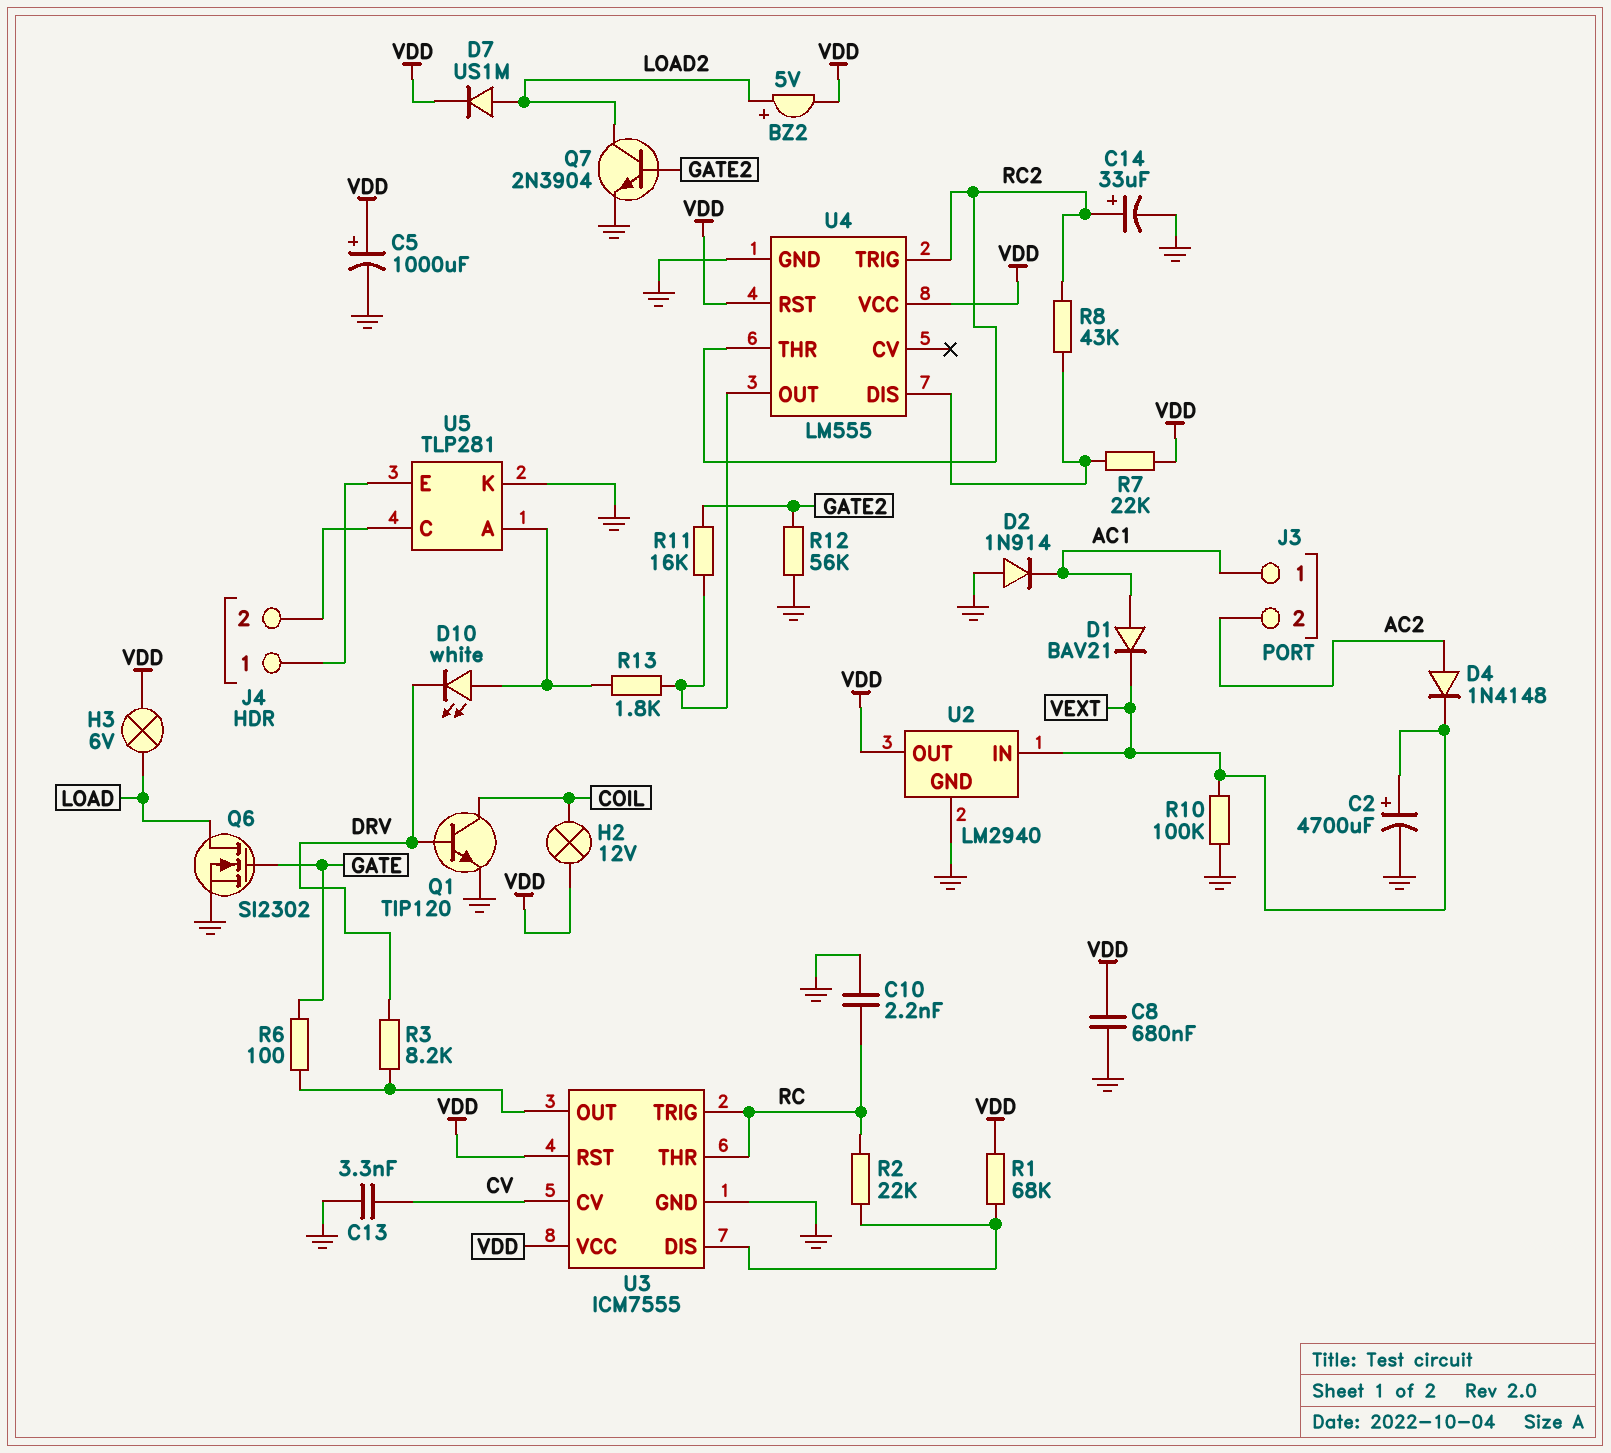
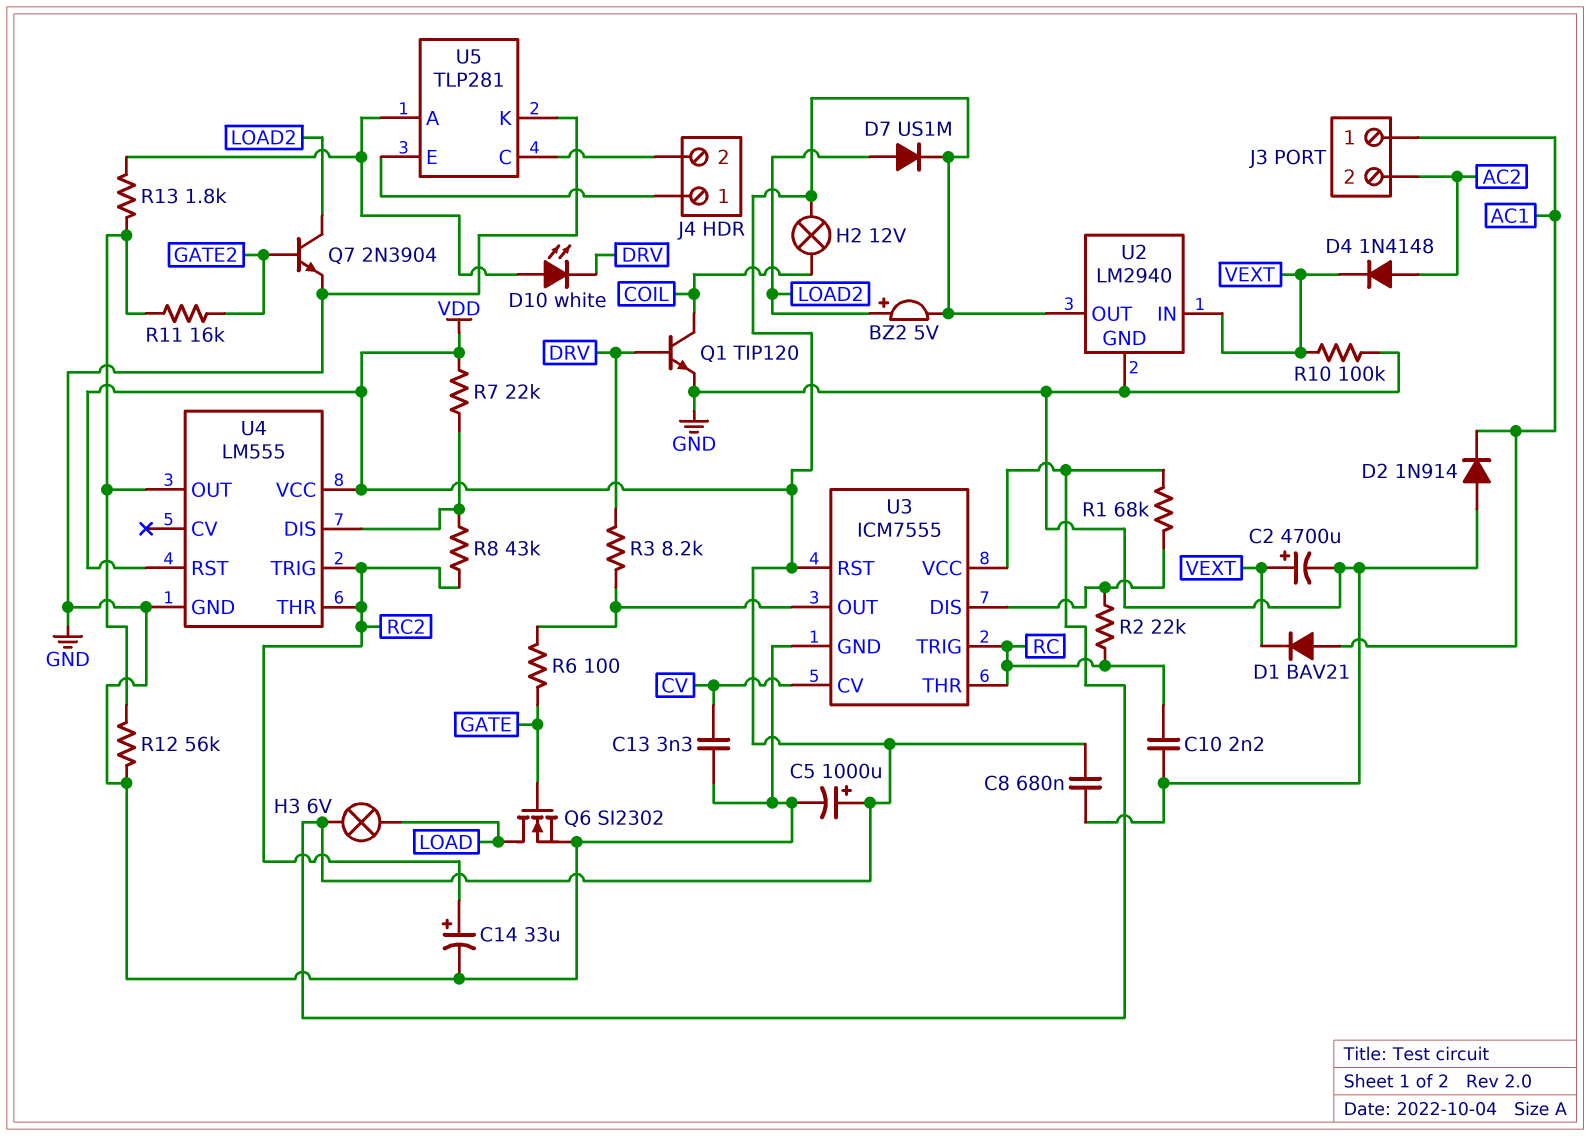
R12: 56k (GATE2, GND) -> 56k (GND, U4/OUT)

